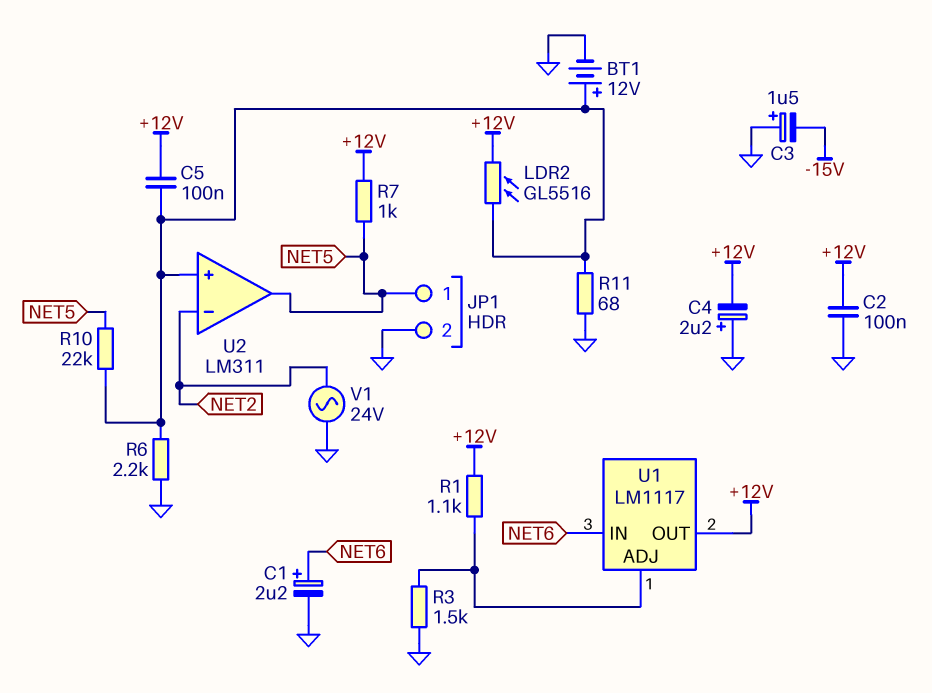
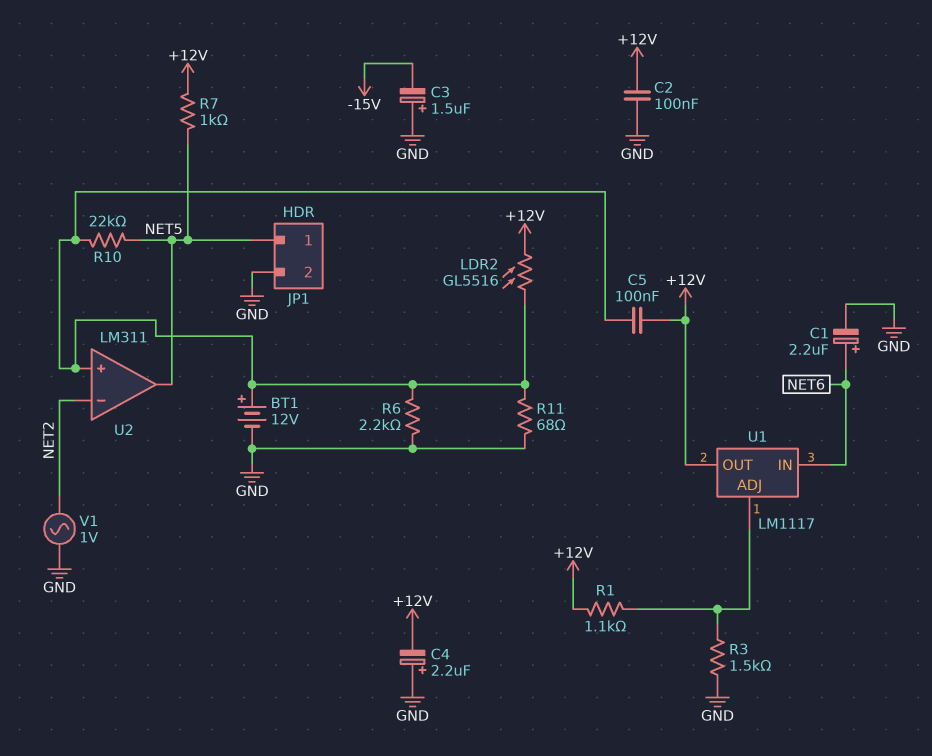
V1: AC 24V (GND, NET2) -> AC 1V (GND, NET2)

